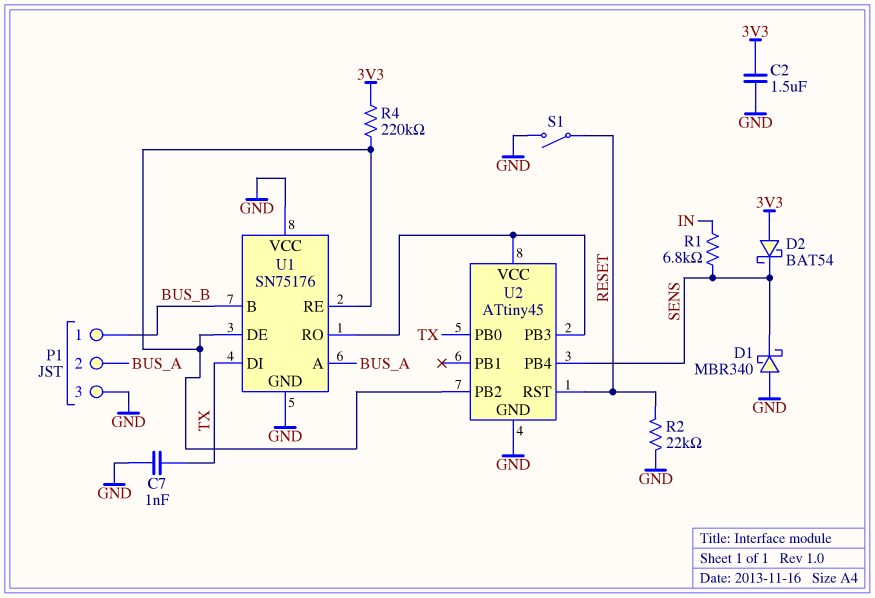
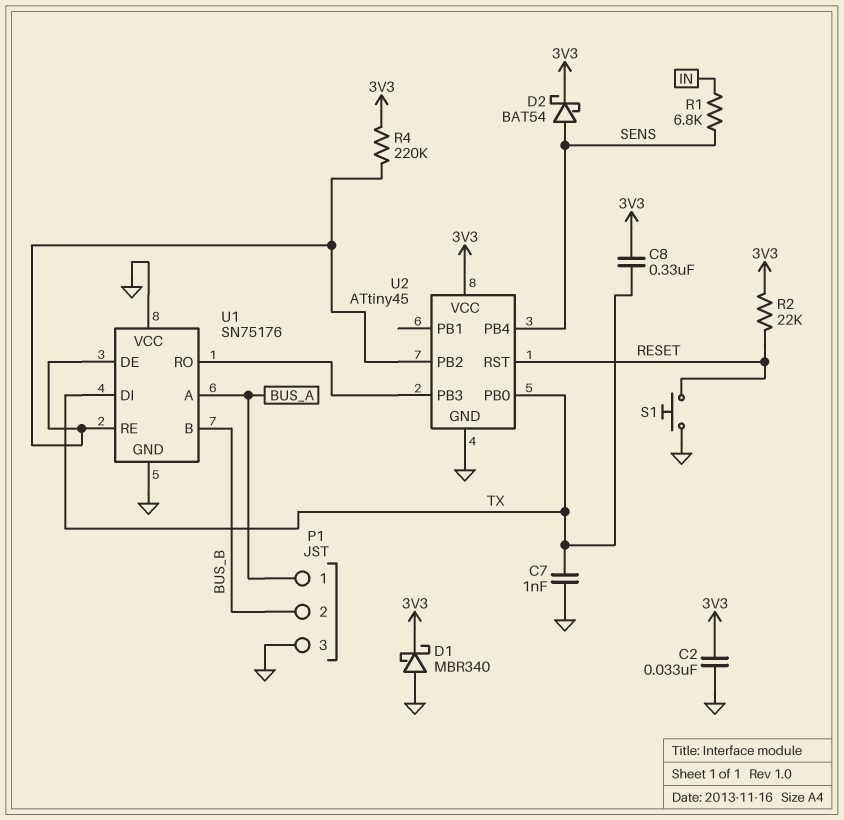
C2: 1.5uF (3V3, GND) -> 33nF (3V3, GND)
C8: none -> 330nF (3V3, TX)
D1: schottky MBR340 (A GND, K SENS) -> schottky MBR340 (A GND, K 3V3)
D2: schottky BAT54 (A 3V3, K SENS) -> schottky BAT54 (A SENS, K 3V3)
P1 pin 1: BUS_B -> BUS_A
P1 pin 2: BUS_A -> BUS_B
R2: 22k (GND, RESET) -> 22k (3V3, RESET)
S1: switch (GND, RESET) -> button (GND, RESET)
U2 pin VCC: U1/RO -> 3V3

